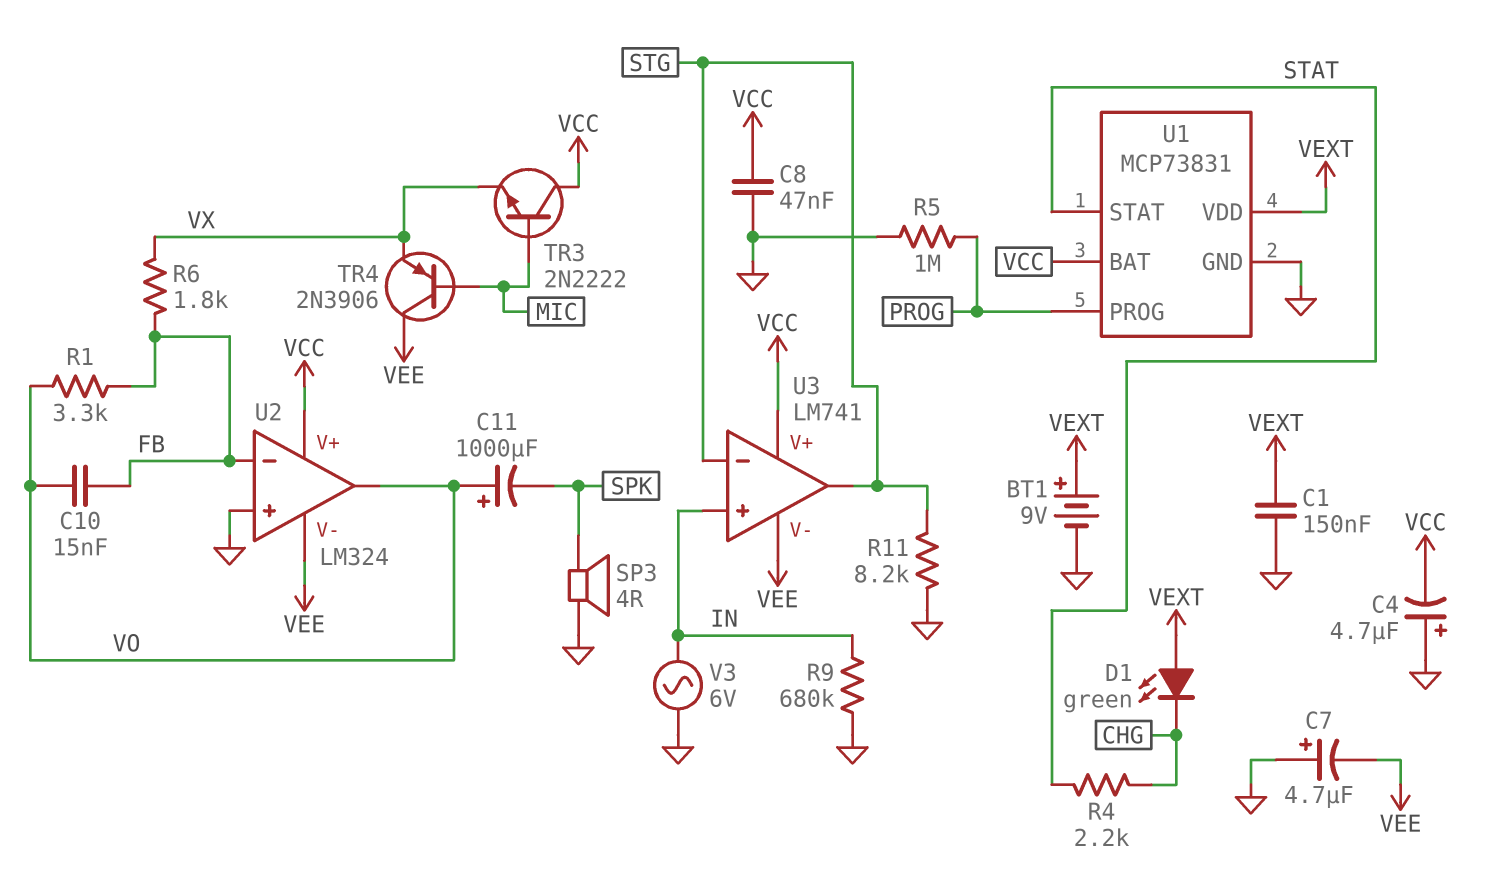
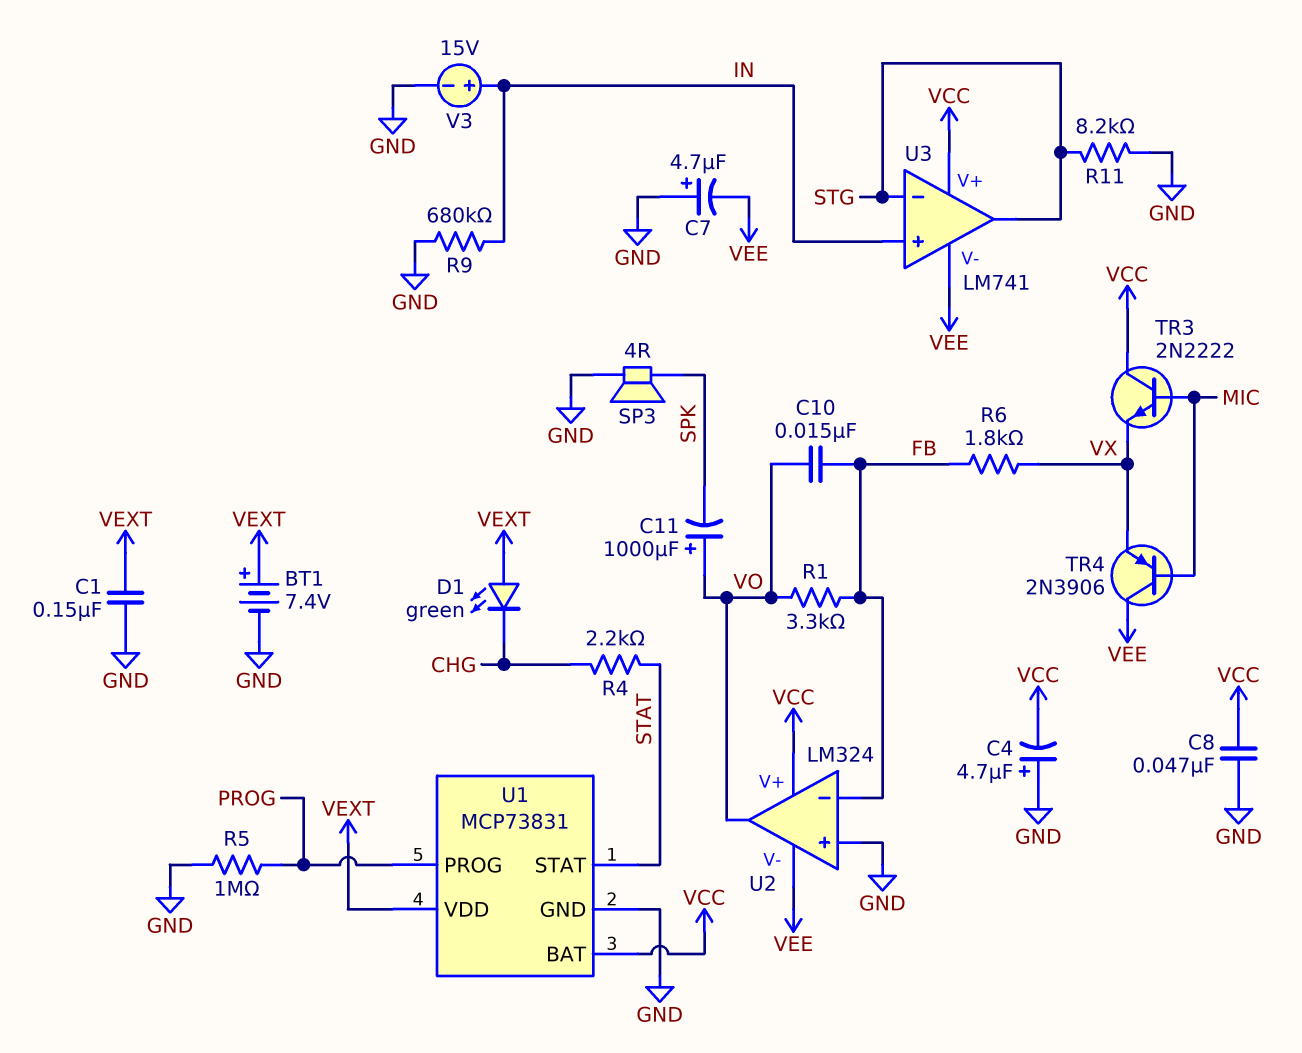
BT1: 9V (plus VEXT, minus GND) -> 7.4V (plus VEXT, minus GND)
V3: AC 6V (GND, IN) -> 15V (plus IN, minus GND)

